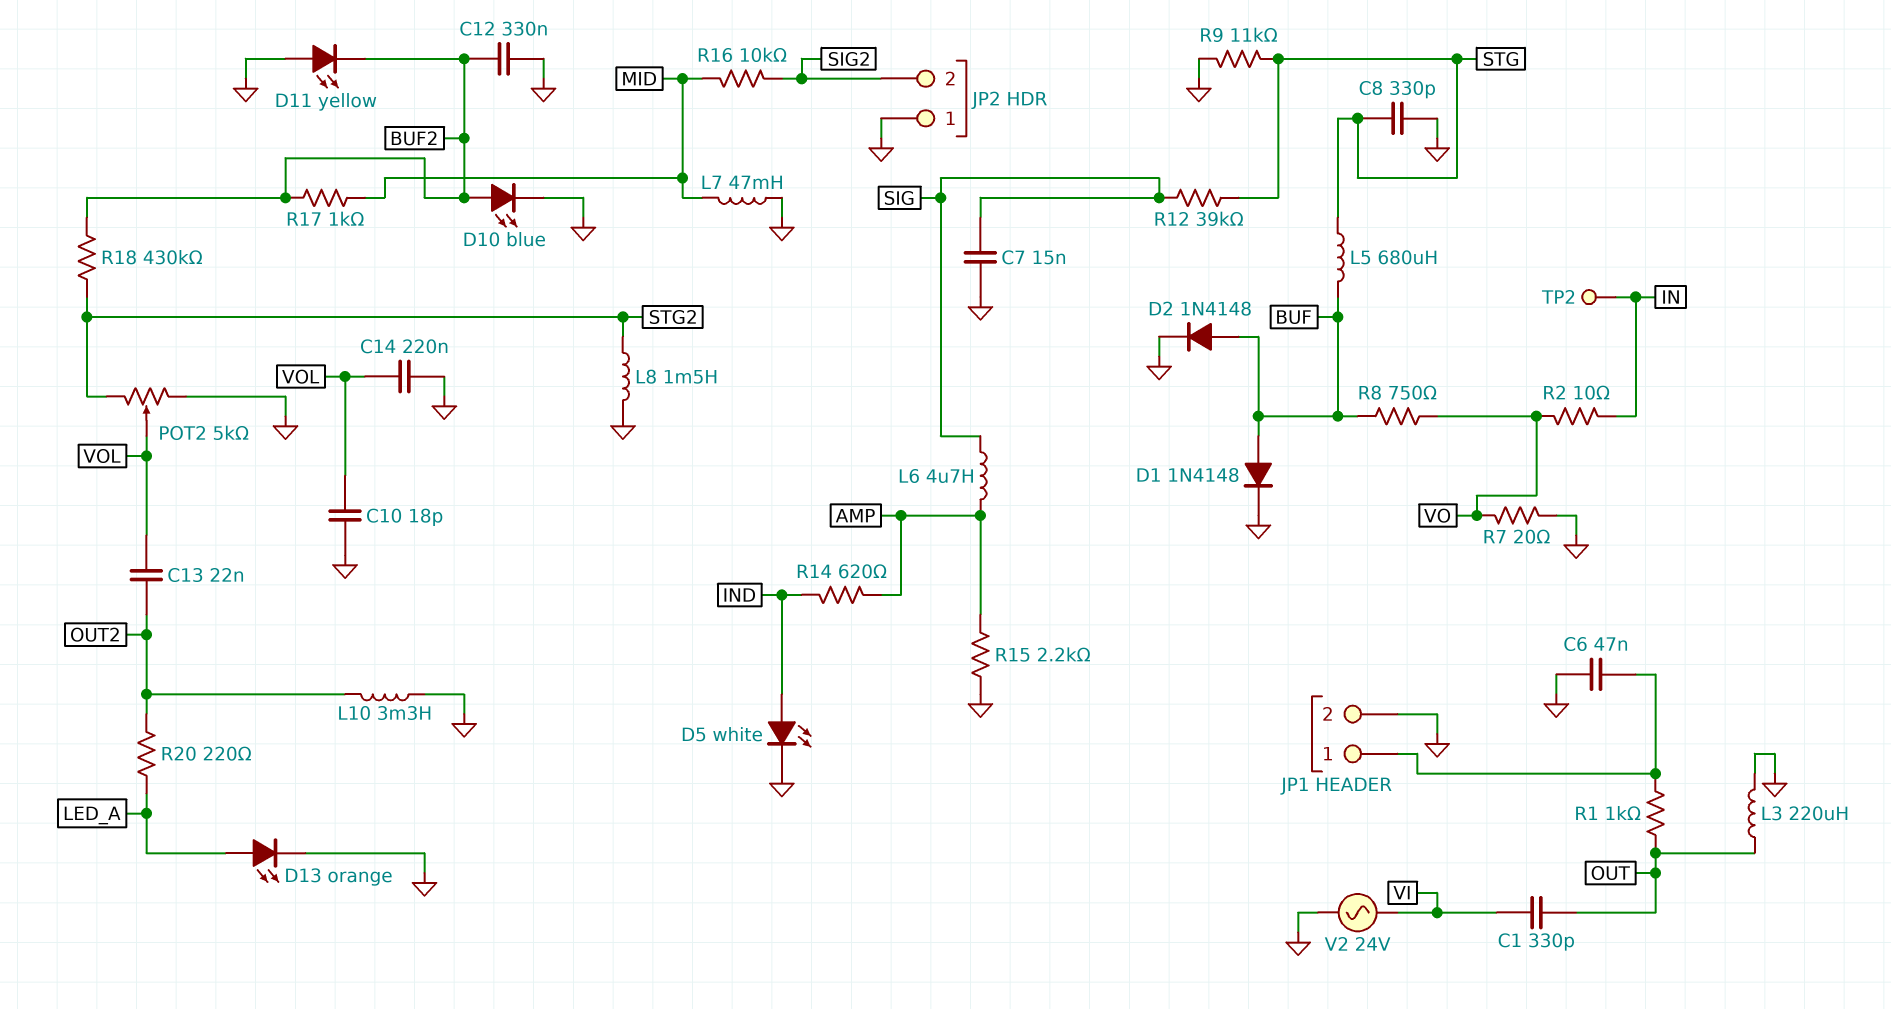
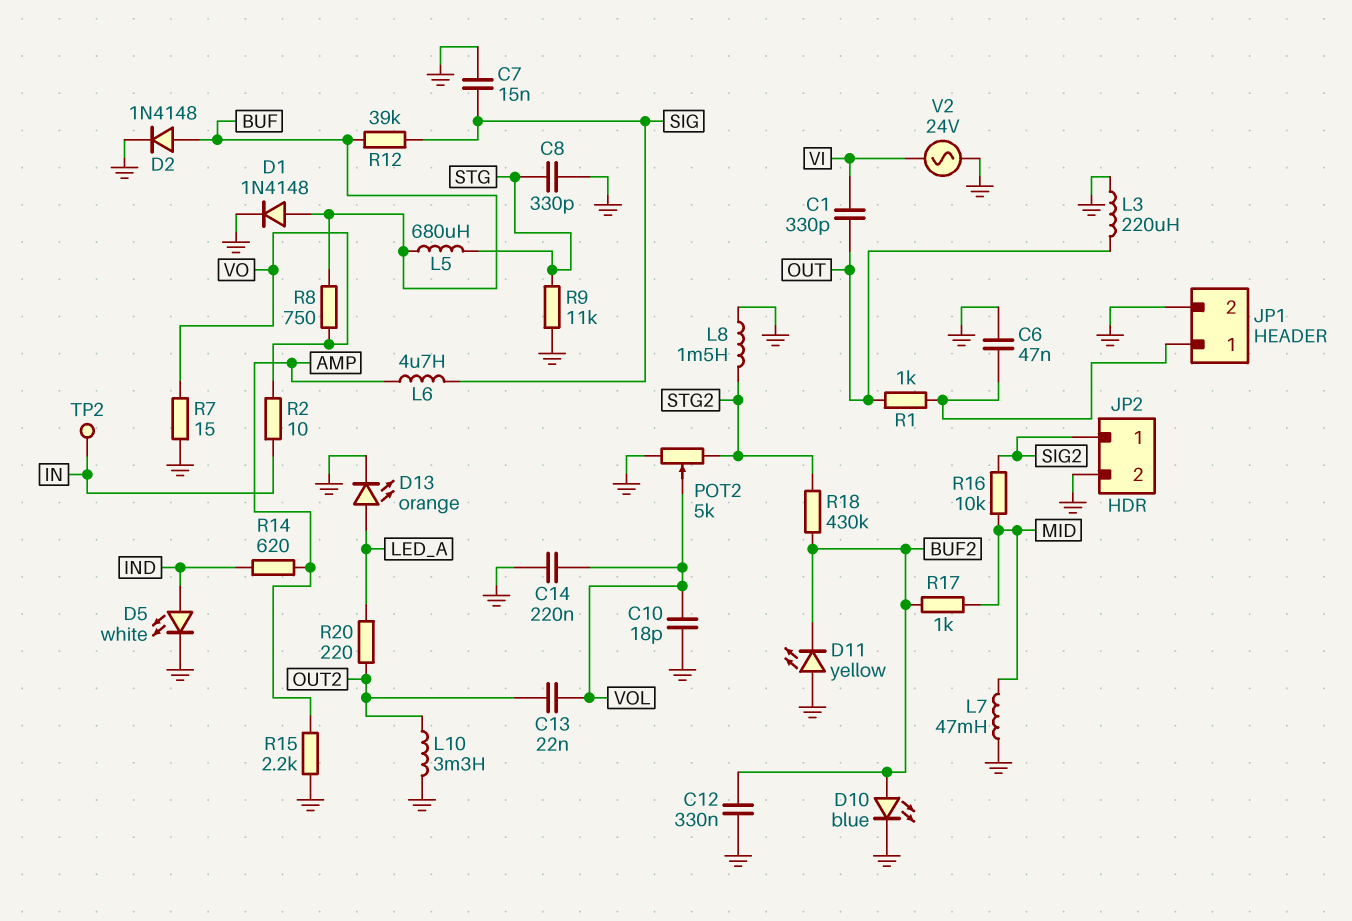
JP2 pin 1: GND -> SIG2
JP2 pin 2: SIG2 -> GND
R7: 20 (GND, VO) -> 15 (GND, VO)
R12: 39k (SIG, STG) -> 39k (BUF, SIG)

